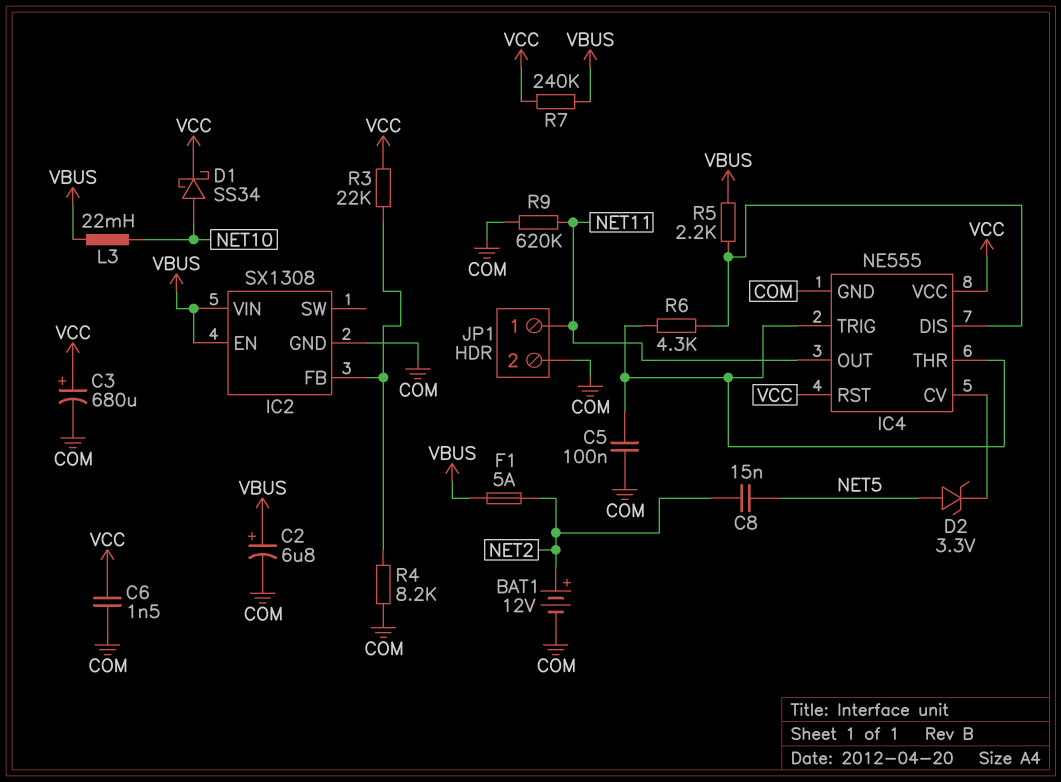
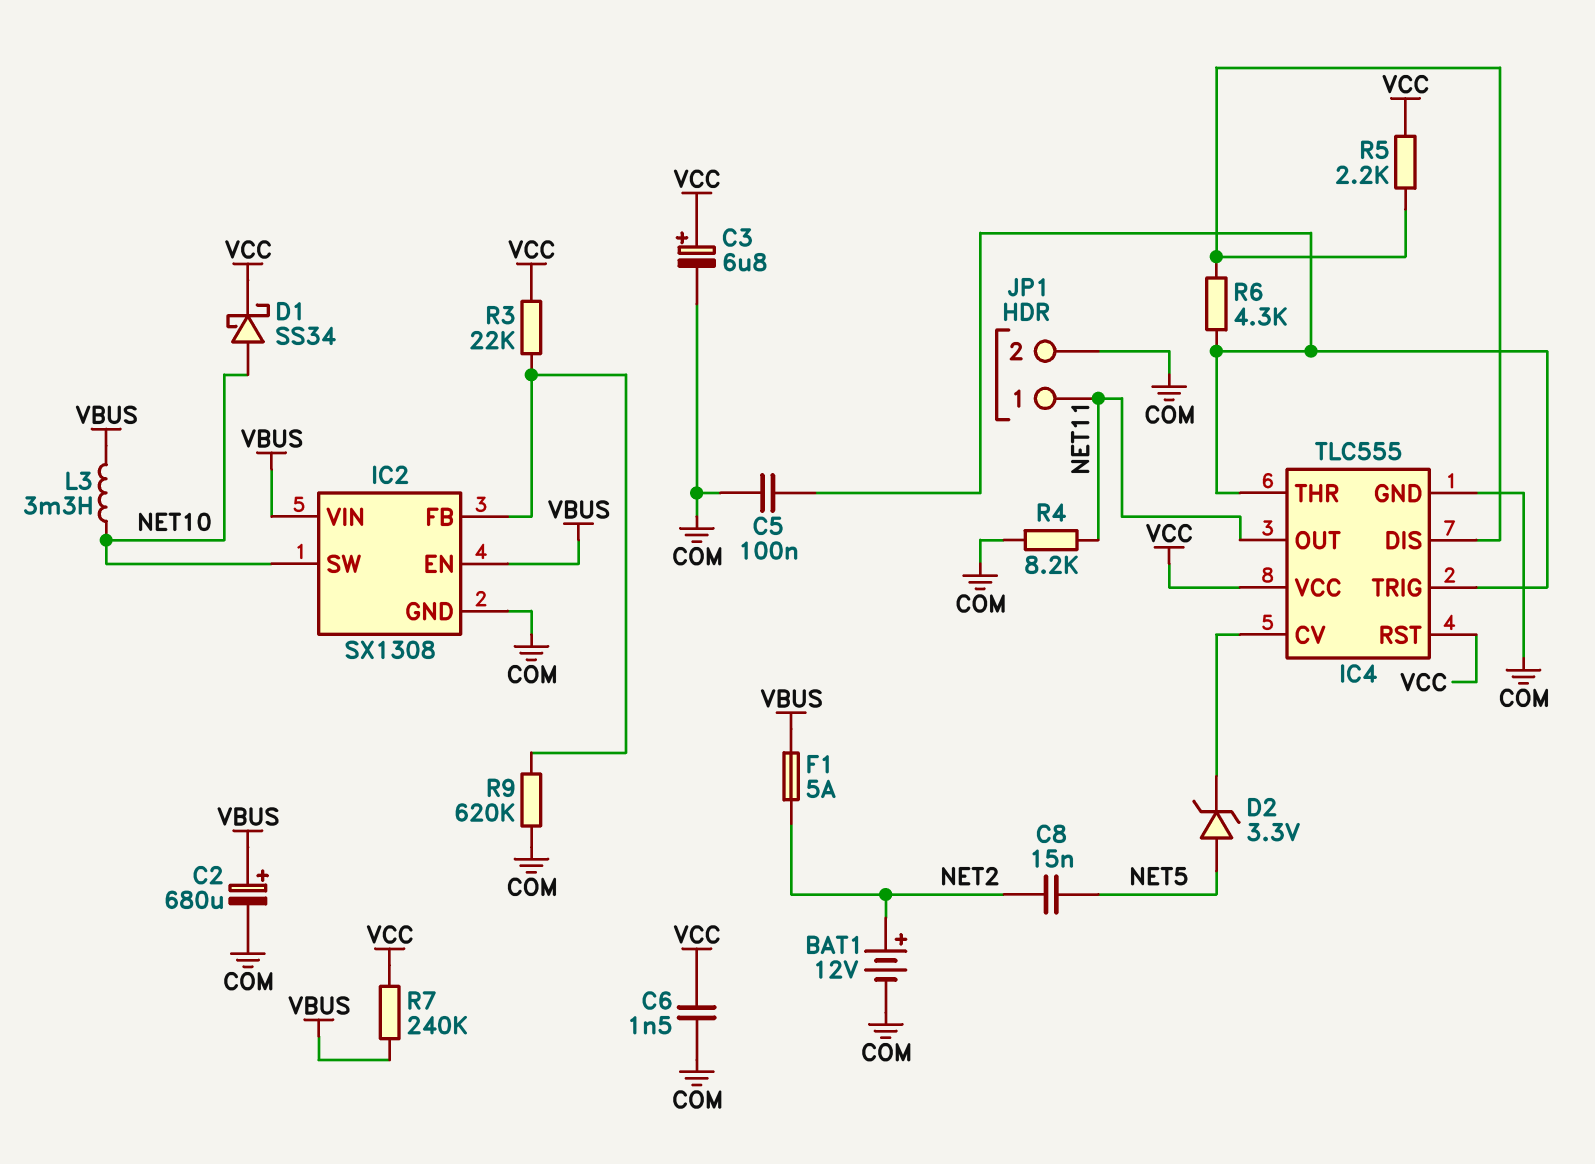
C2: 6.8uF (plus VBUS, minus COM) -> 680uF (plus VBUS, minus COM)
C3: 680uF (plus VCC, minus COM) -> 6.8uF (plus VCC, minus COM)
IC2 pin SW: none -> NET10
IC4: NE555 -> TLC555
L3: 22mH (NET10, VBUS) -> 3.3mH (NET10, VBUS)
R4: 8.2k (COM, IC2/FB) -> 8.2k (COM, NET11)
R5: 2.2k (IC4/DIS, VBUS) -> 2.2k (IC4/DIS, VCC)
R9: 620k (COM, NET11) -> 620k (COM, IC2/FB)

